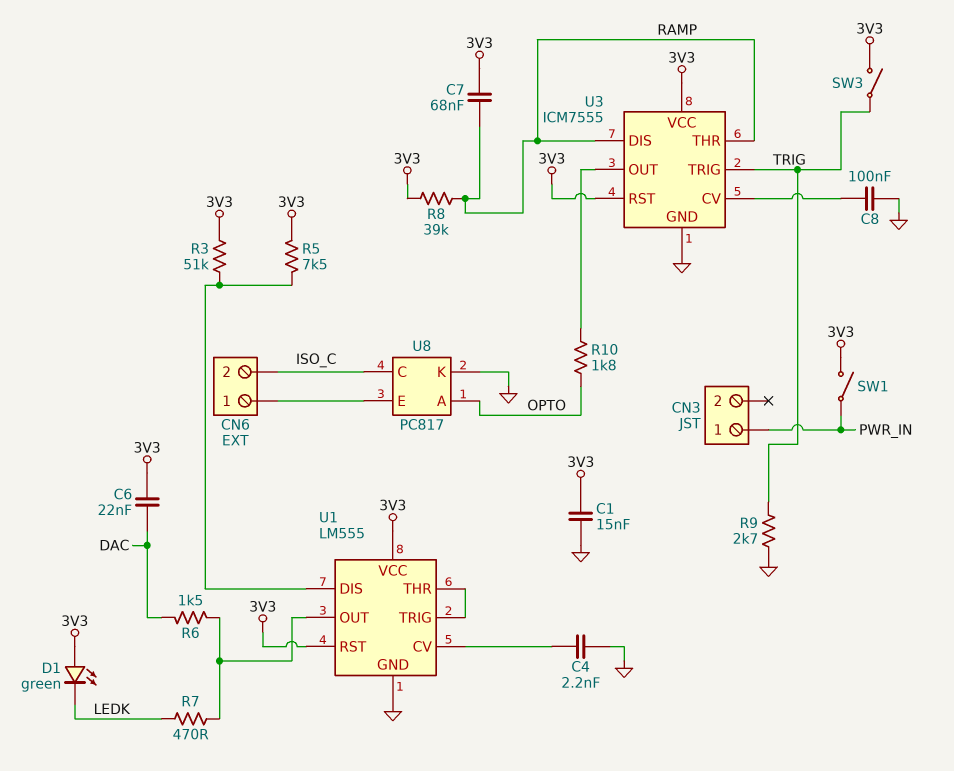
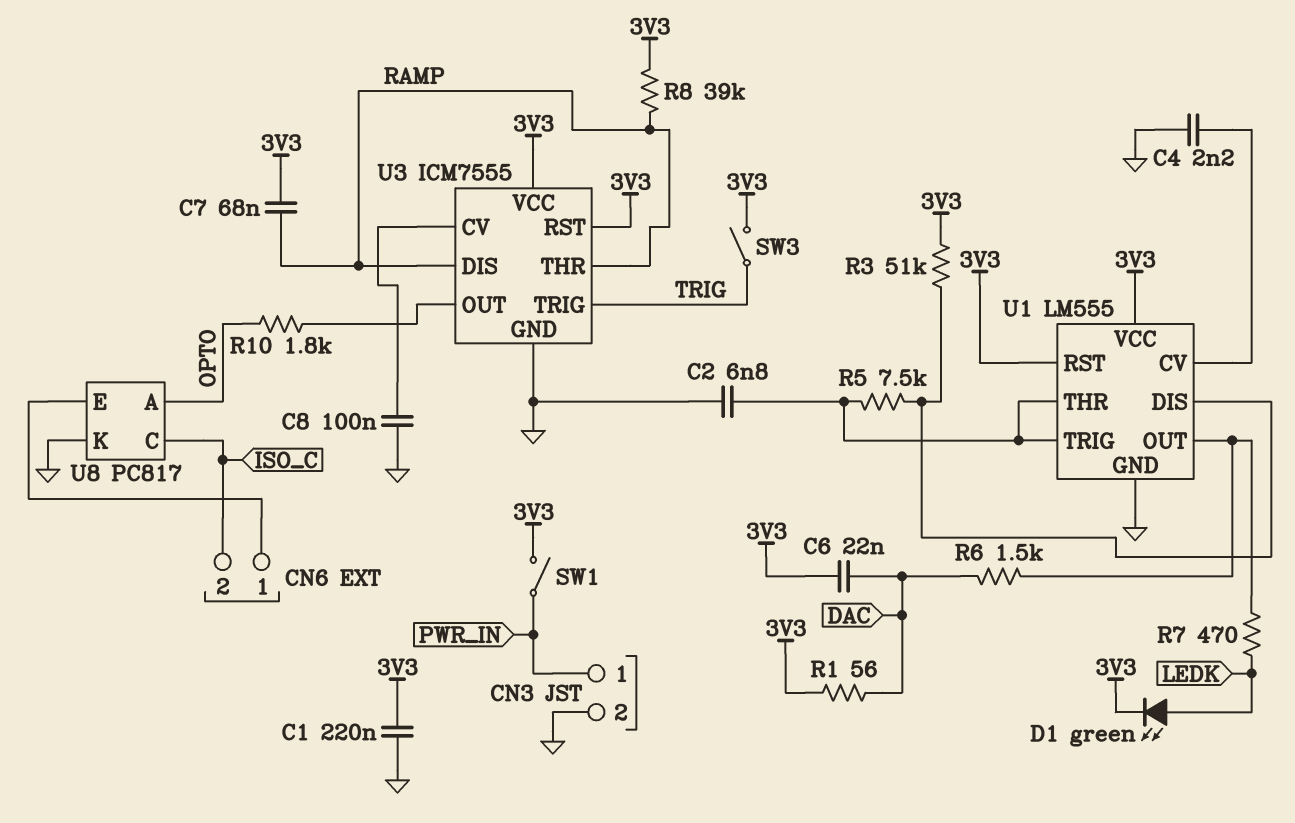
C1: 15nF (3V3, GND) -> 220nF (3V3, GND)
C2: none -> 6.8nF (GND, U1/THR)
CN3 pin 2: none -> GND
D1: LED green (A 3V3, K LEDK) -> LED green (A LEDK, K 3V3)
R1: none -> 56 (3V3, DAC)
R5: 7.5k (3V3, U1/DIS) -> 7.5k (U1/DIS, U1/THR)
R9: 2.7k (GND, TRIG) -> none

